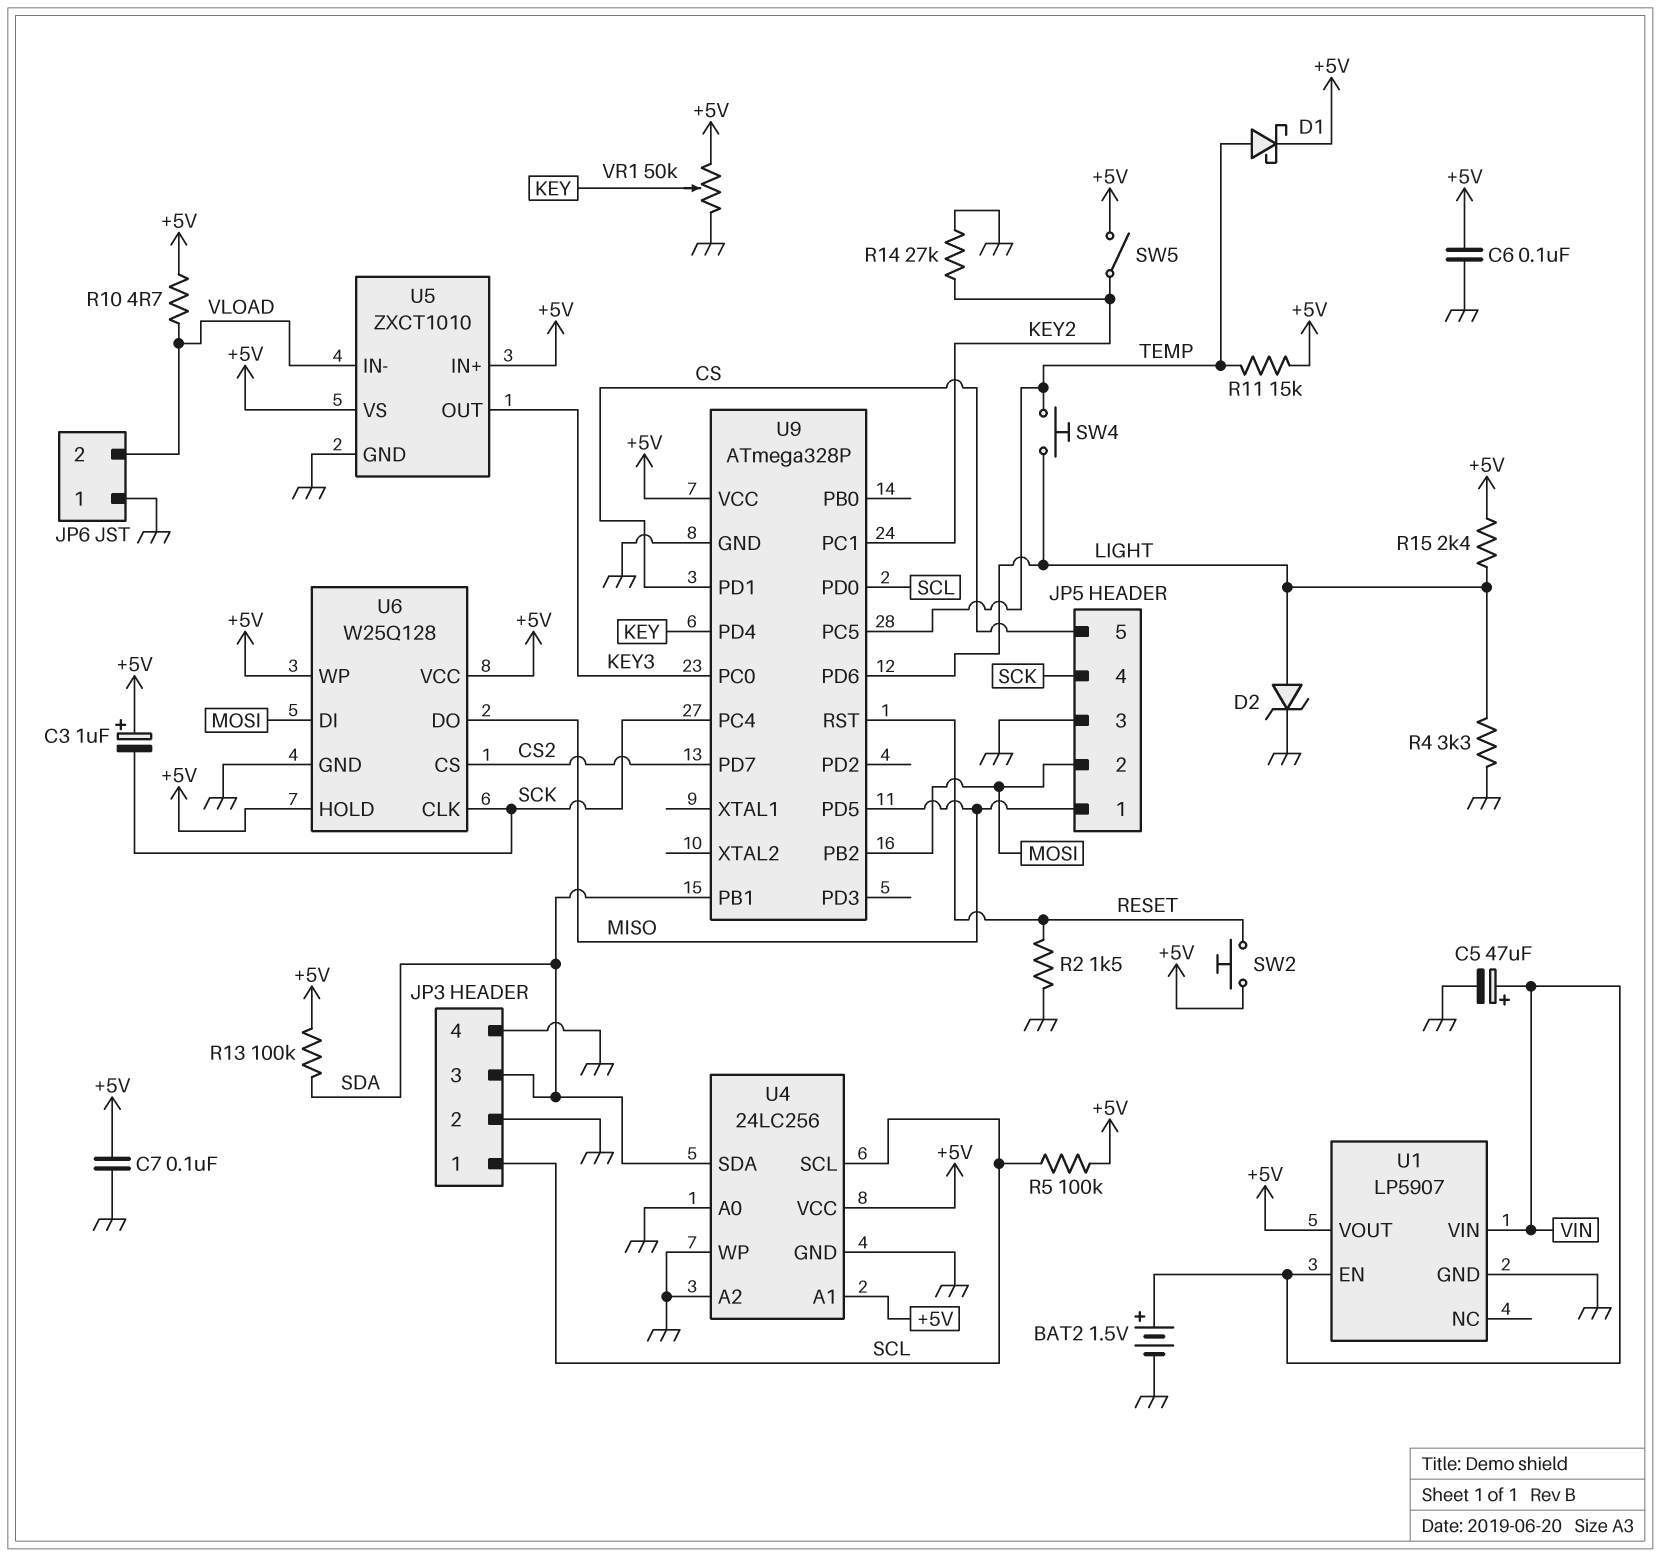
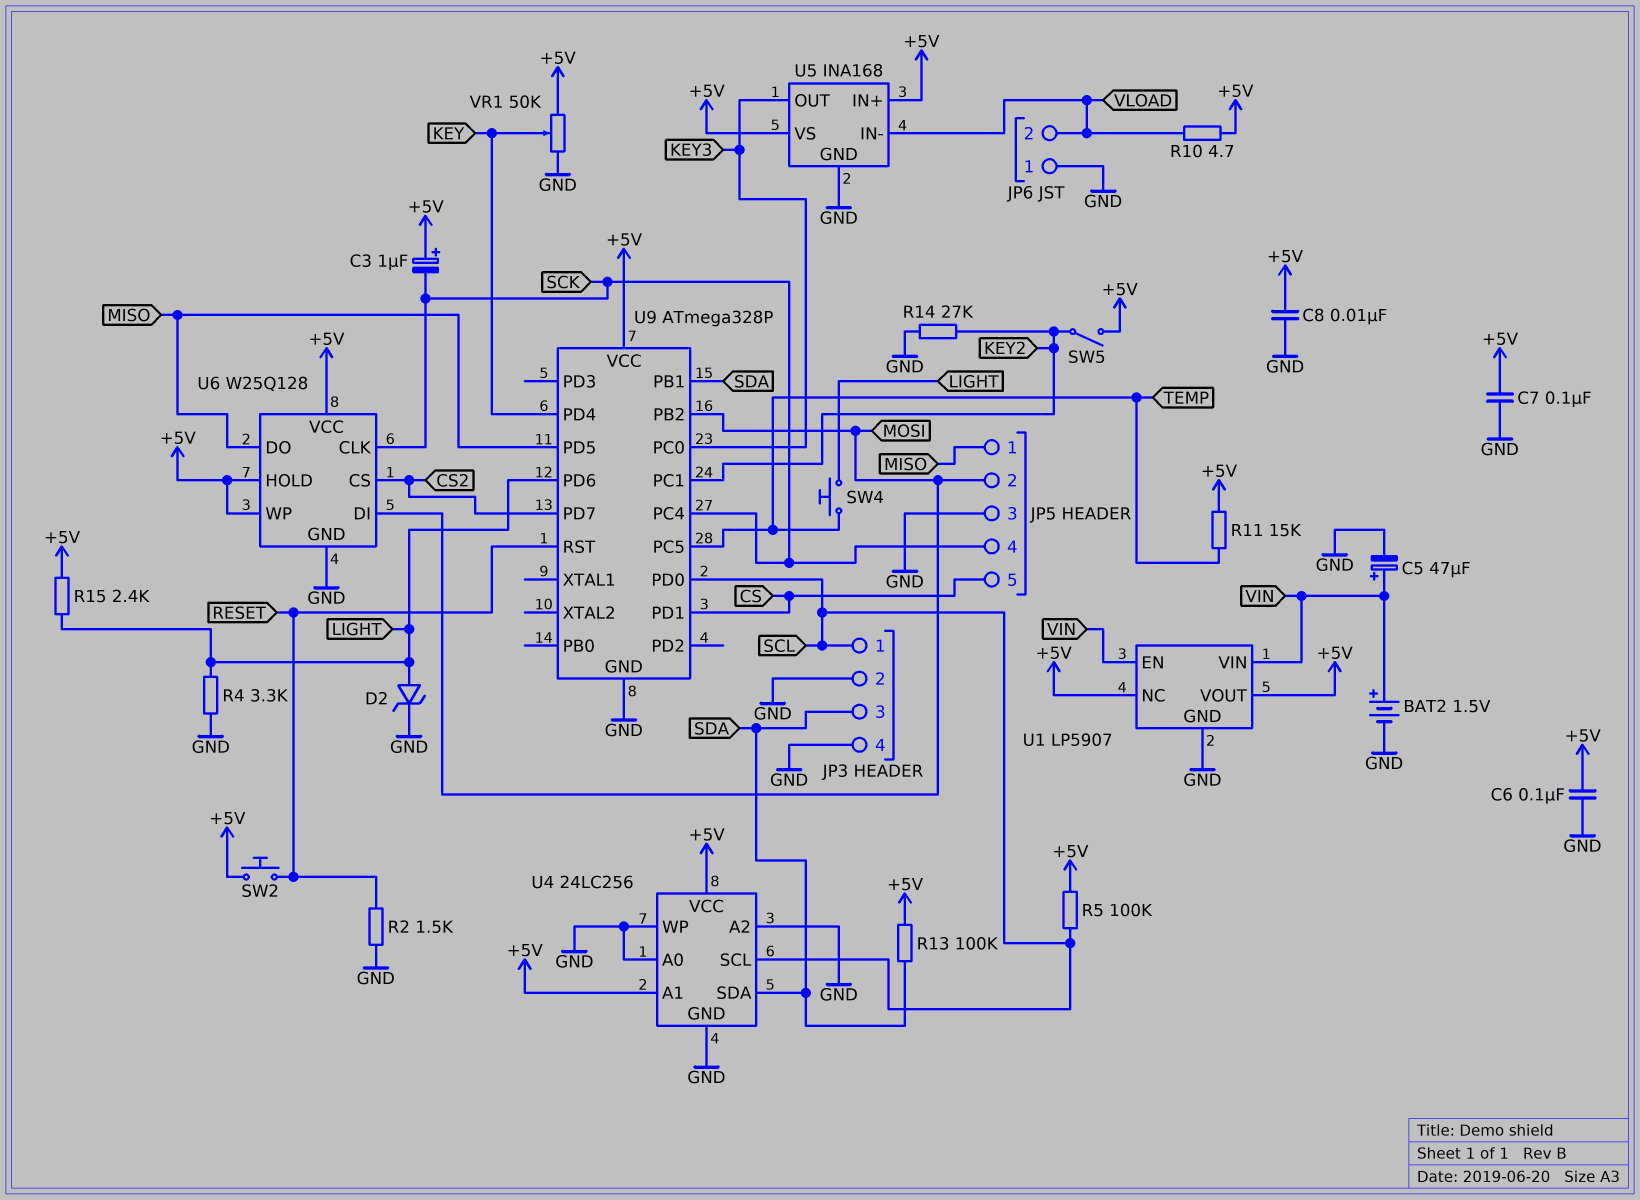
C8: none -> 10nF (+5V, GND)
D1: schottky (A TEMP, K +5V) -> none
U1 pin NC: none -> +5V
U5: ZXCT1010 -> INA168

